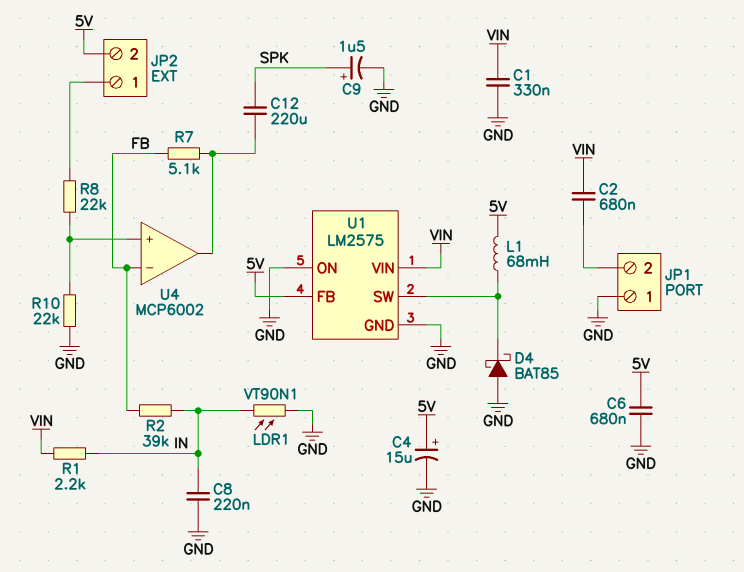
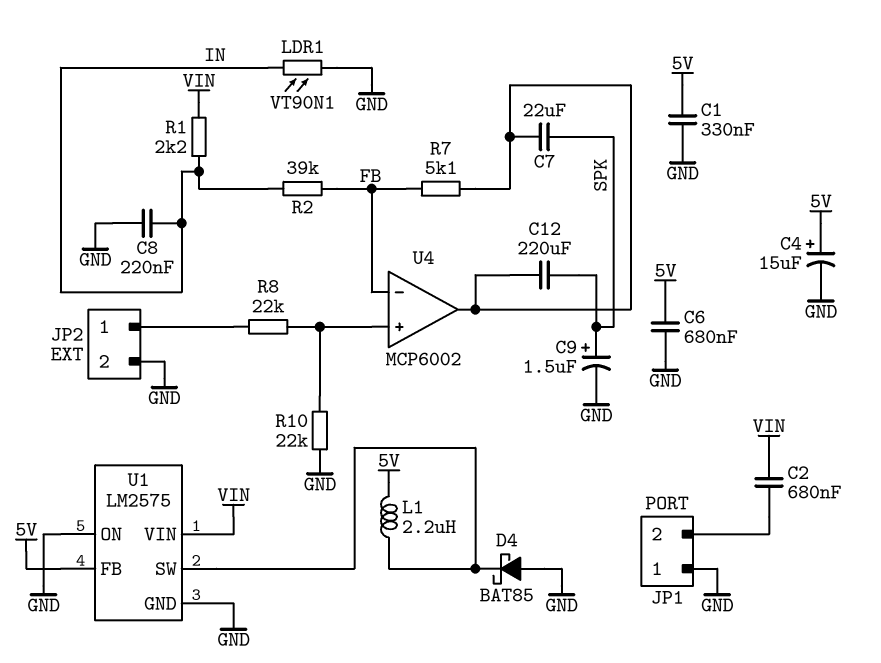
C1: 330nF (GND, VIN) -> 330nF (5V, GND)
C7: none -> 22uF (SPK, U4/out)
JP2 pin 2: 5V -> GND
L1: 68mH (5V, U1/SW) -> 2.2uH (5V, U1/SW)

